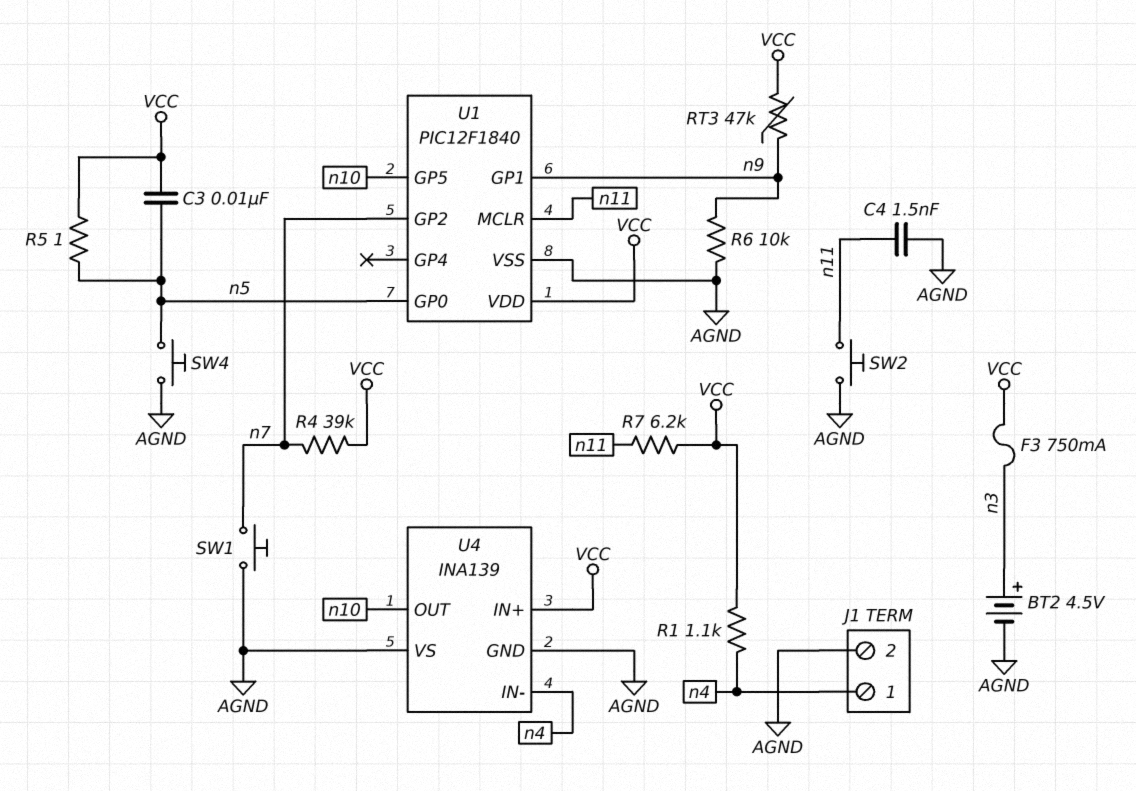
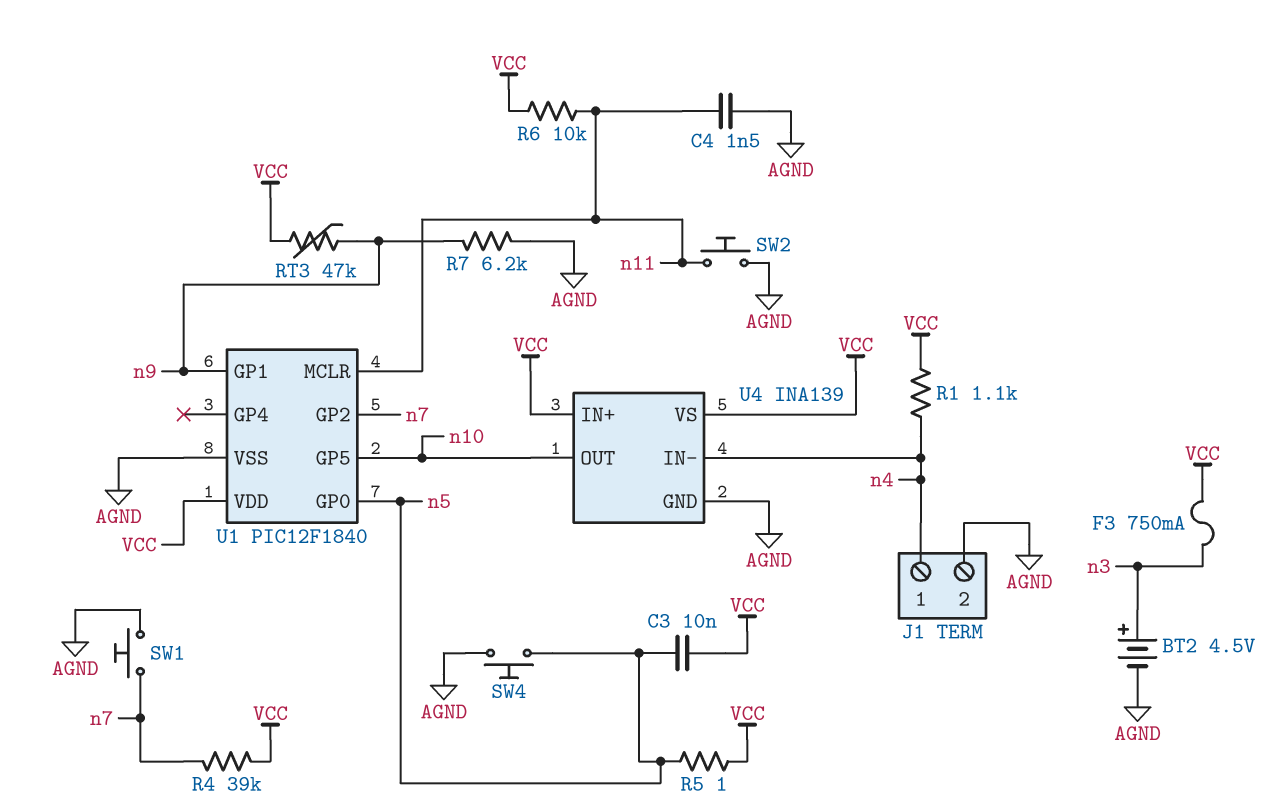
R6: 10k (AGND, n9) -> 10k (VCC, n11)
R7: 6.2k (VCC, n11) -> 6.2k (AGND, n9)
U4 pin VS: AGND -> VCC

